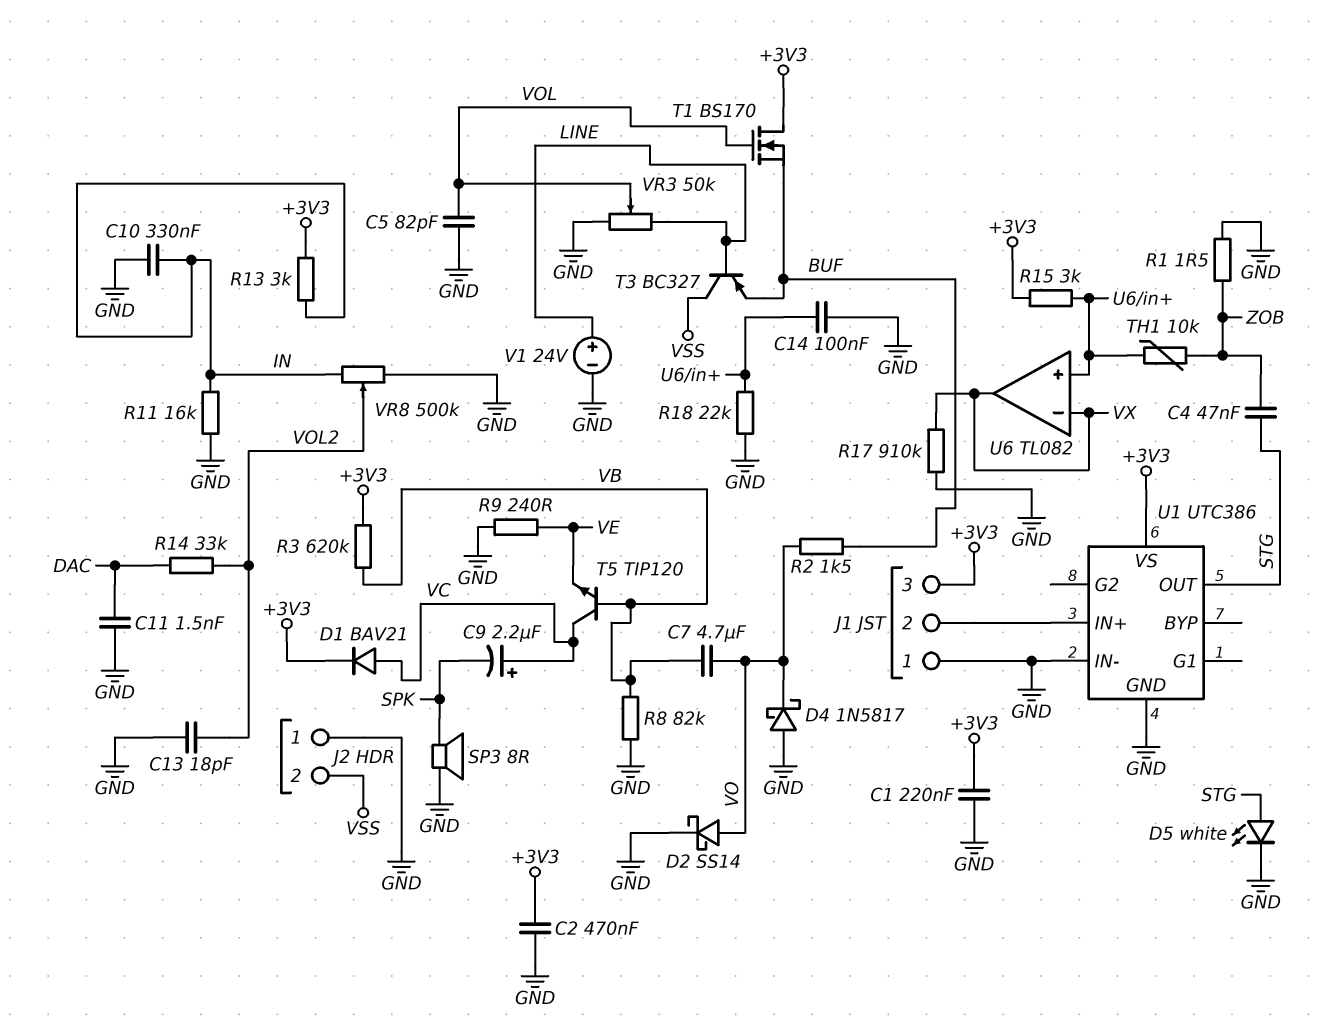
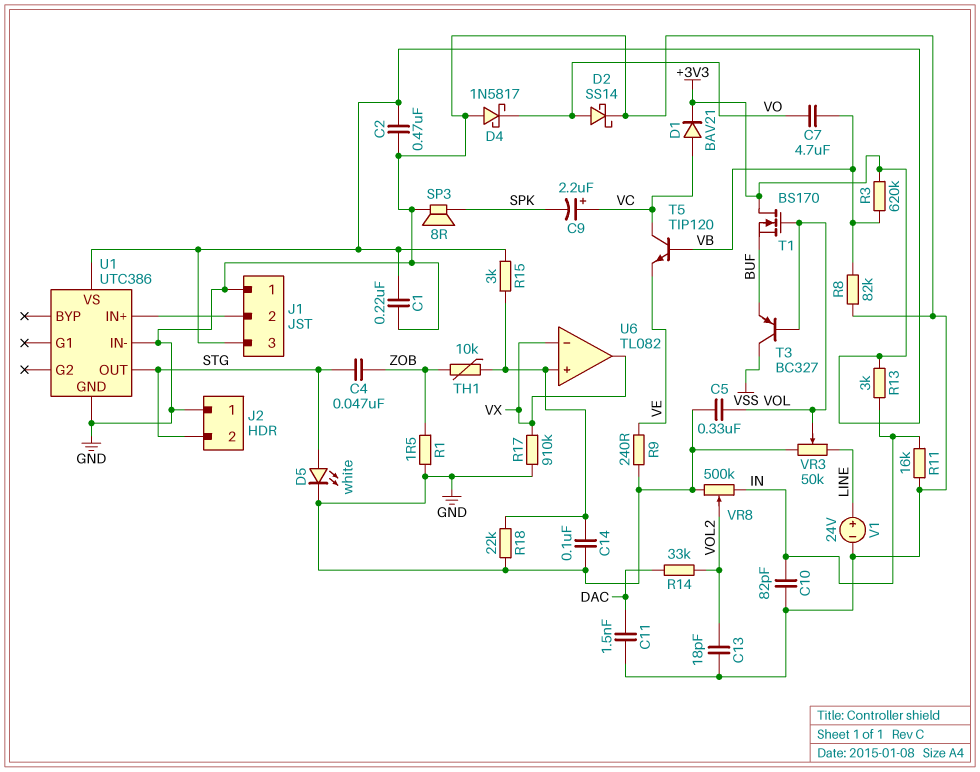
C5: 82pF (GND, VOL) -> 330nF (GND, VOL)
C10: 330nF (GND, IN) -> 82pF (GND, IN)
J2 pin 2: VSS -> STG
R2: 1.5k (BUF, VO) -> none
T3: PNP BC327 (B LINE, C VSS, E BUF) -> PNP BC327 (B VOL, C VSS, E BUF)

